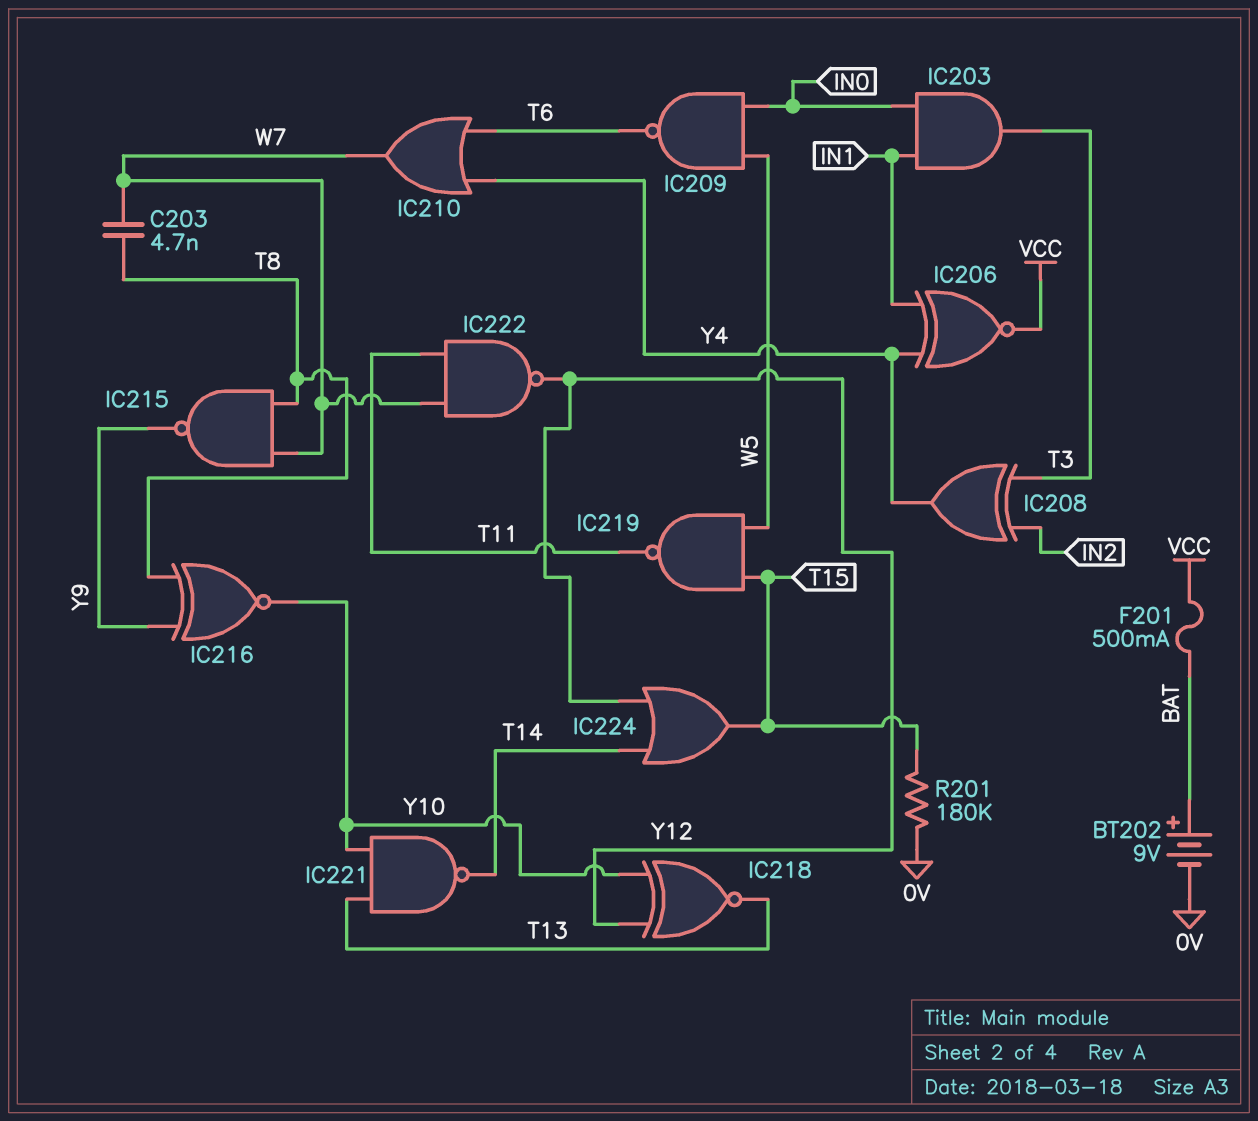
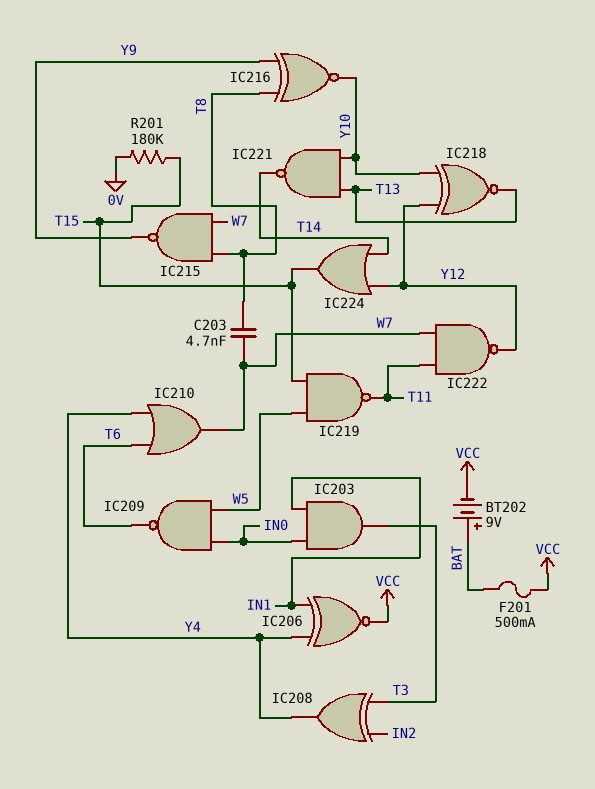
BT202: 9V (plus BAT, minus 0V) -> 9V (plus BAT, minus VCC)

